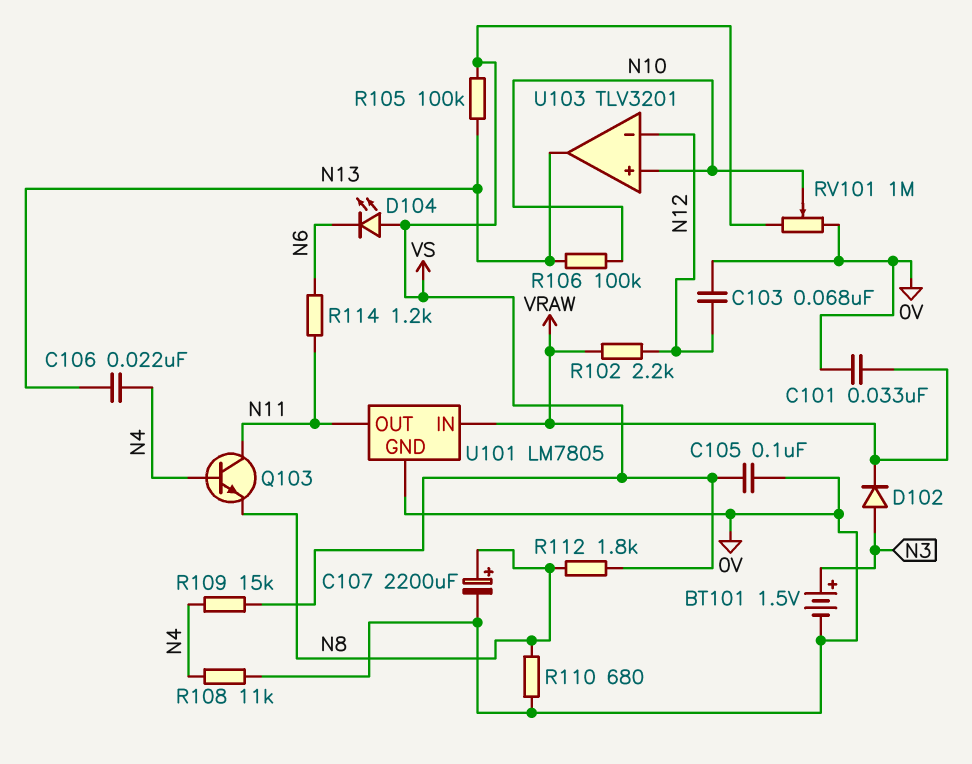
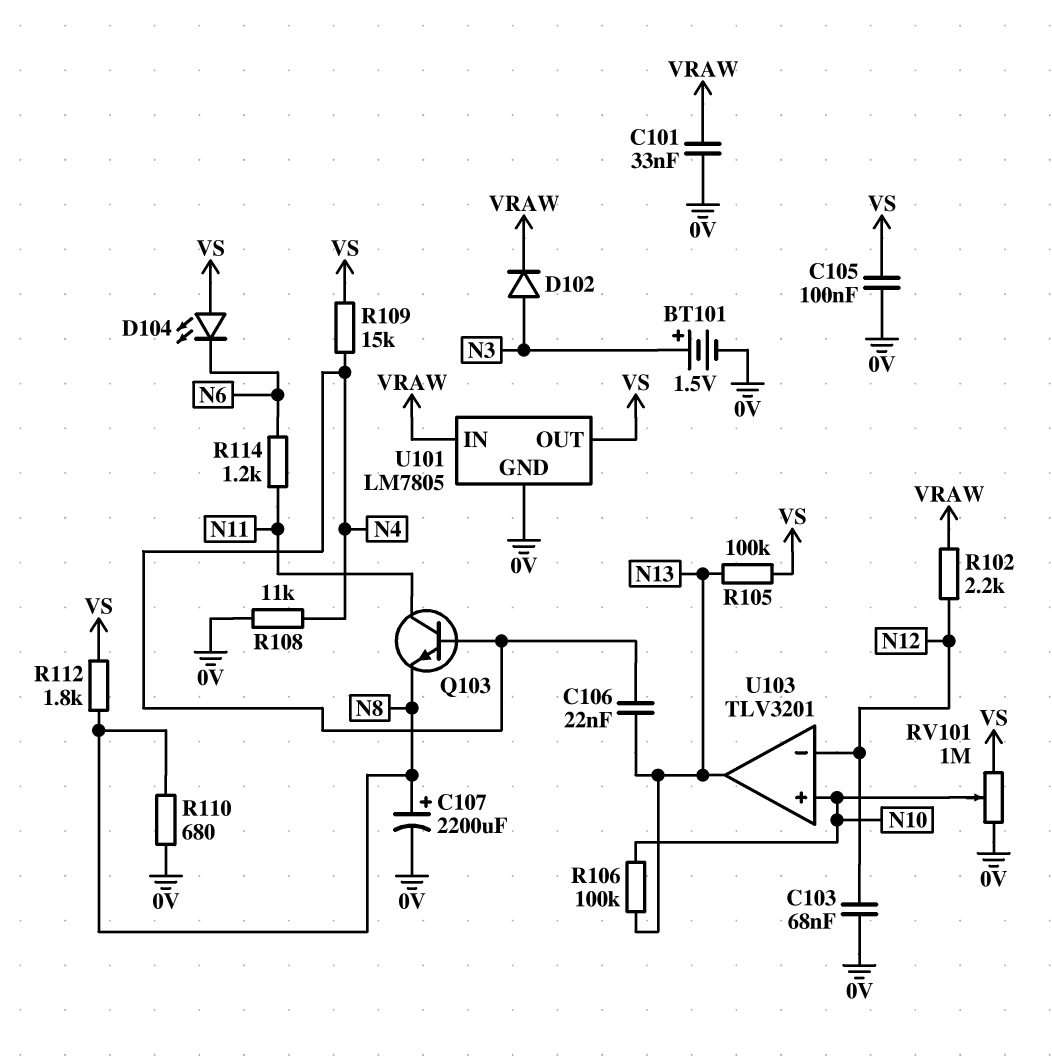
U101 pin OUT: N11 -> VS

